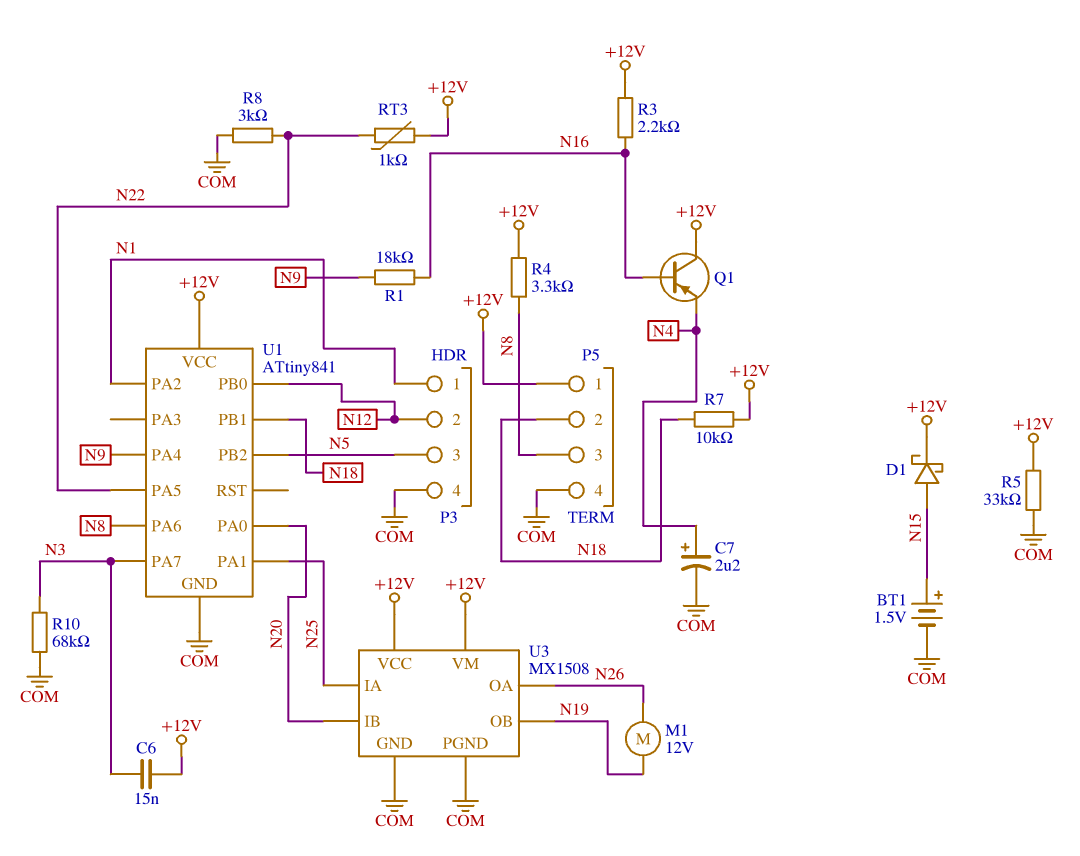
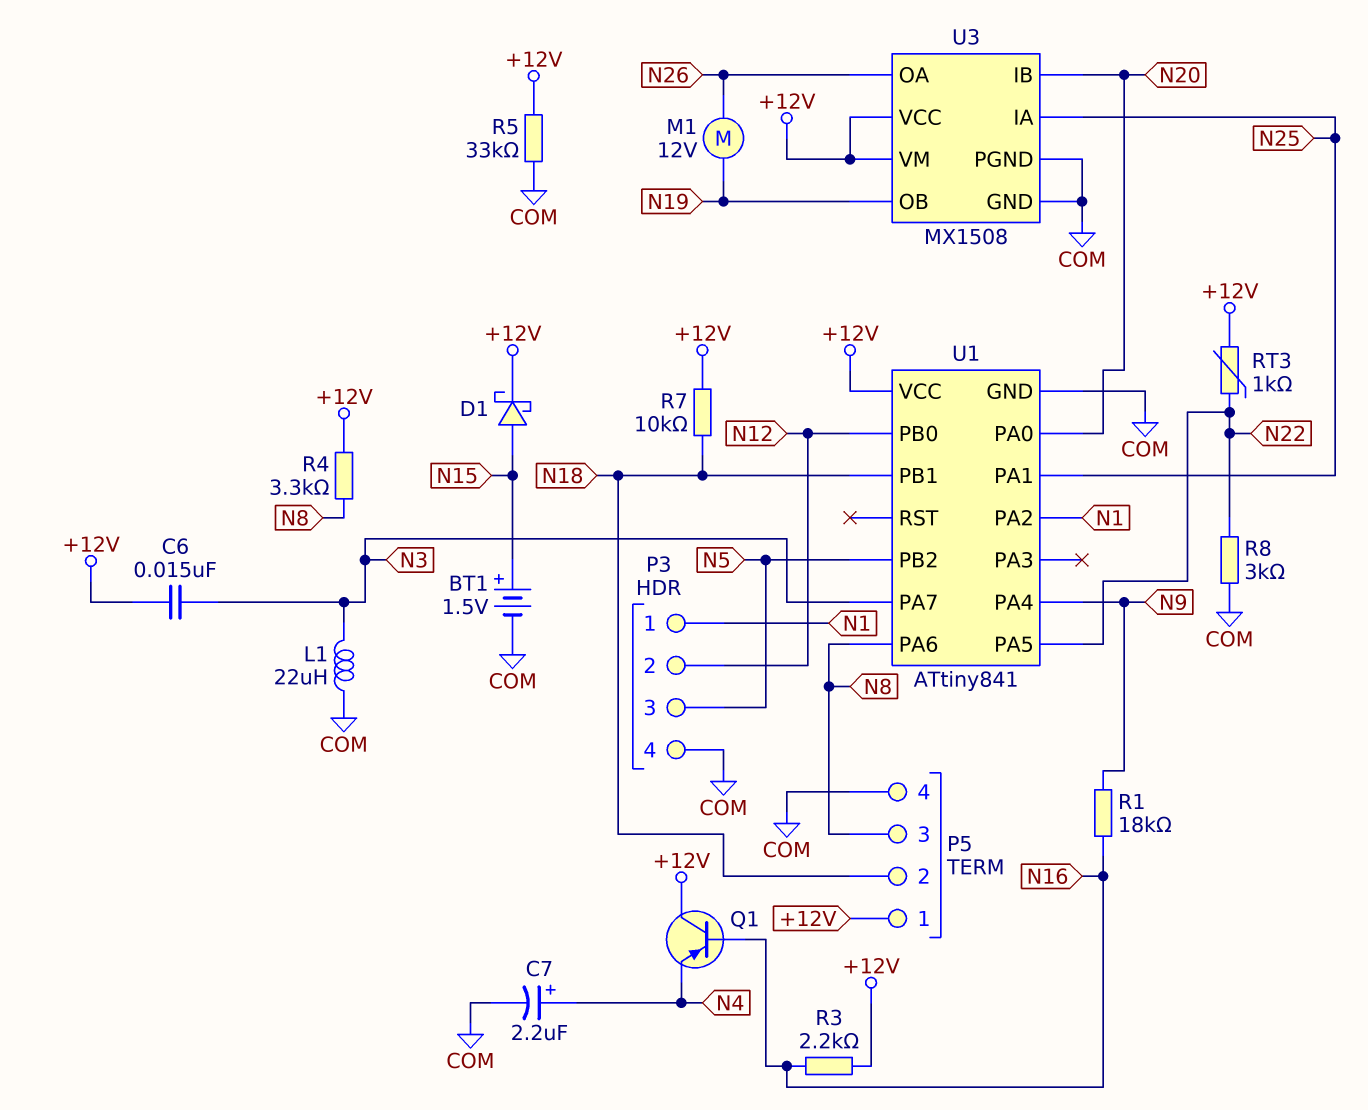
L1: none -> 22uH (COM, N3)
R10: 68k (COM, N3) -> none

